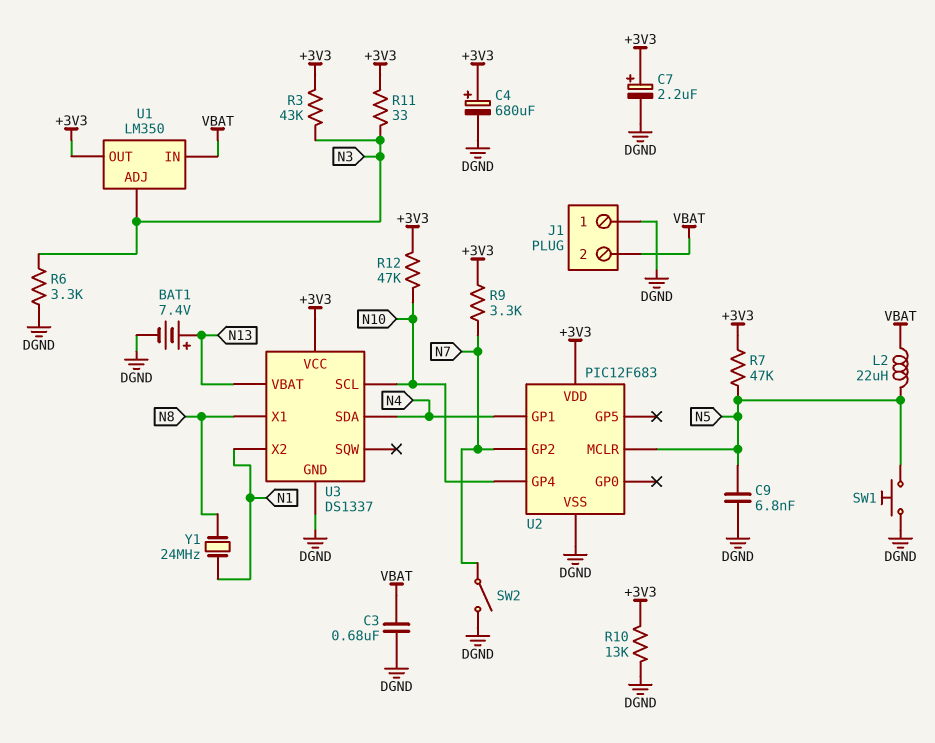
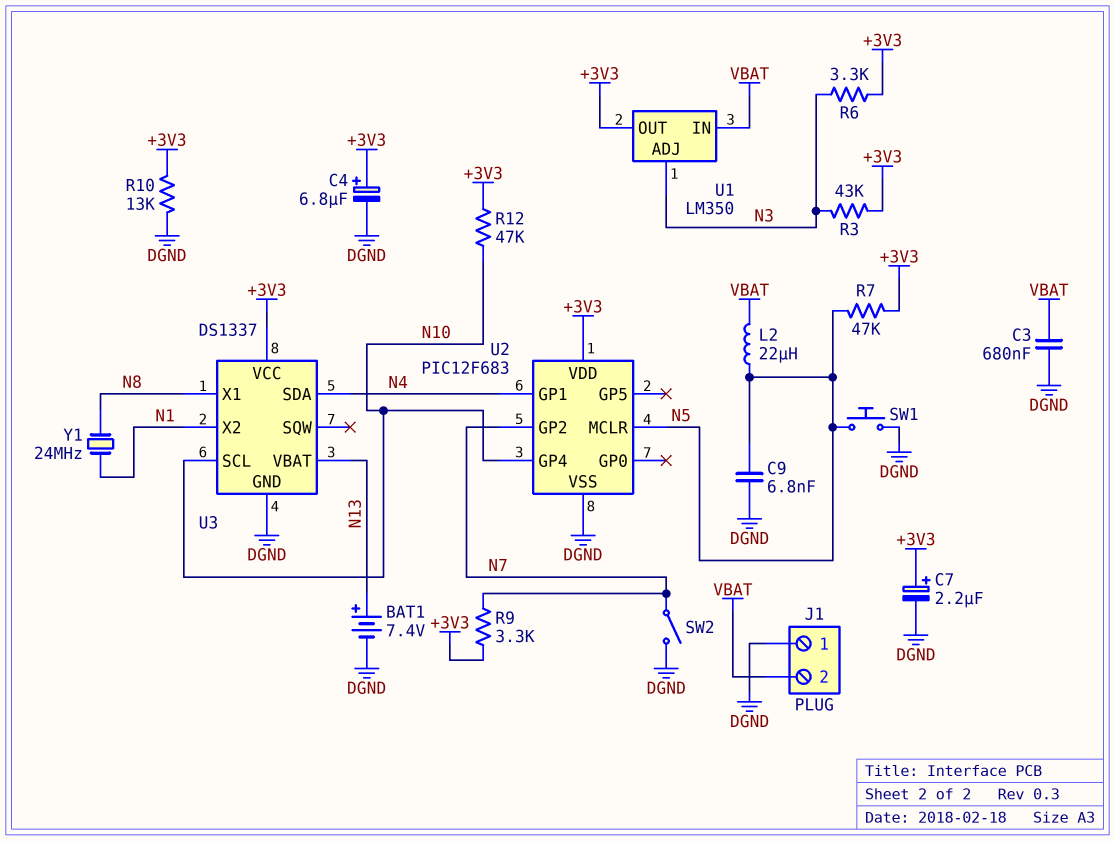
C4: 680uF (plus +3V3, minus DGND) -> 6.8uF (plus +3V3, minus DGND)
R6: 3.3k (DGND, N3) -> 3.3k (+3V3, N3)
R11: 33 (+3V3, N3) -> none

